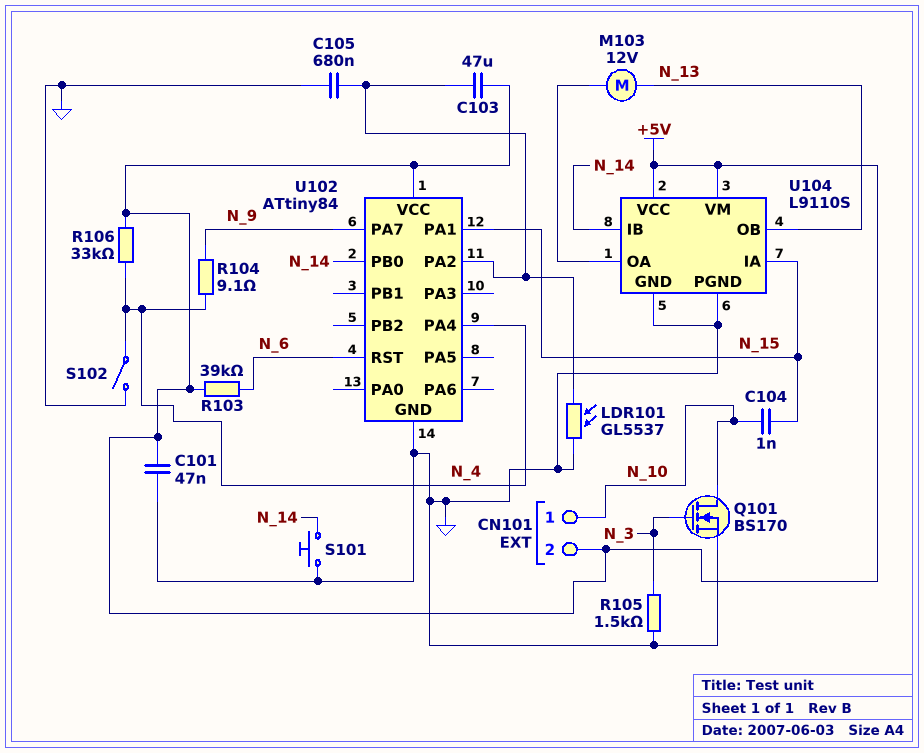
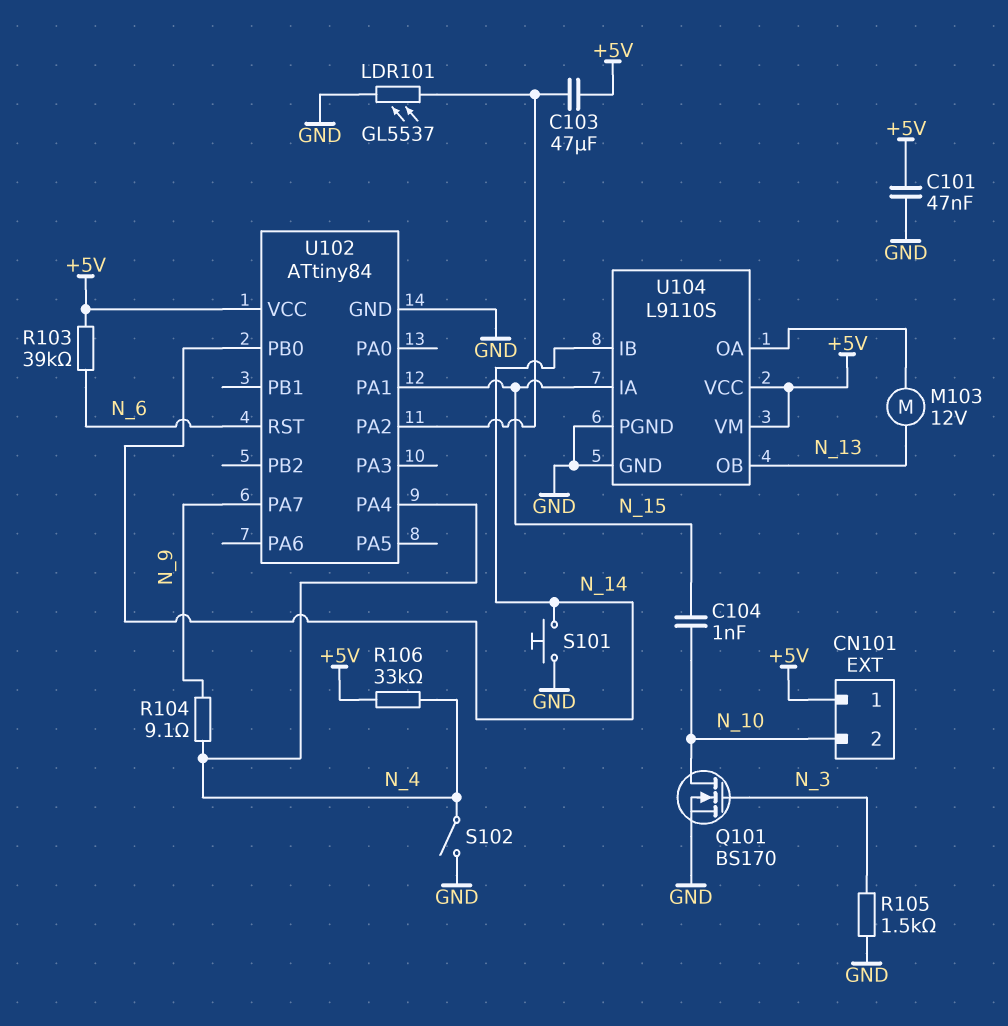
C105: 680nF (GND, U102/PA2) -> none
CN101 pin 1: N_10 -> +5V
CN101 pin 2: +5V -> N_10

